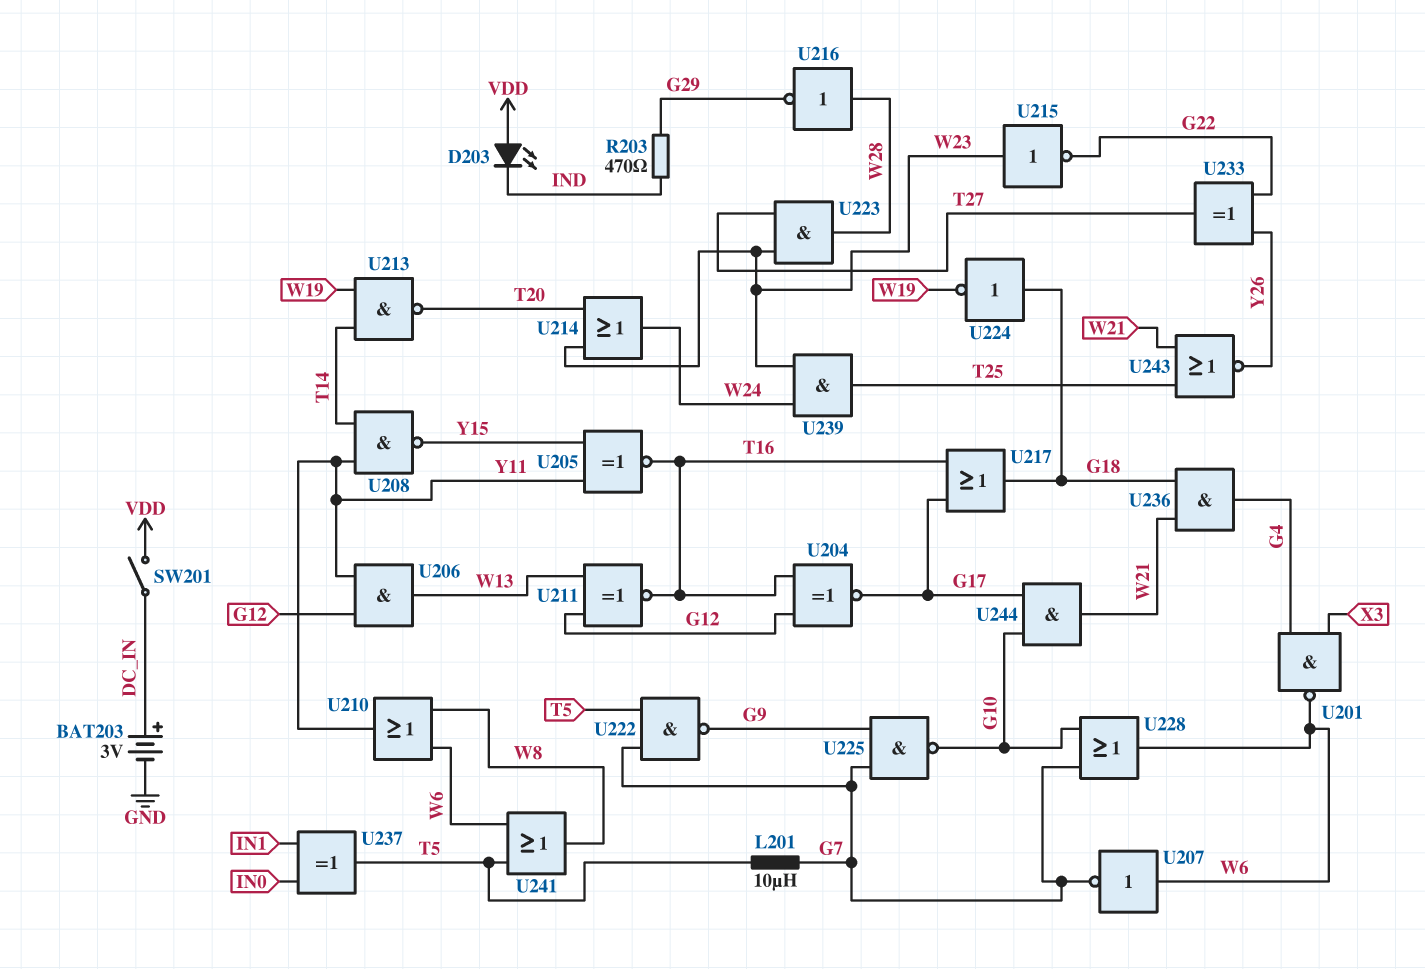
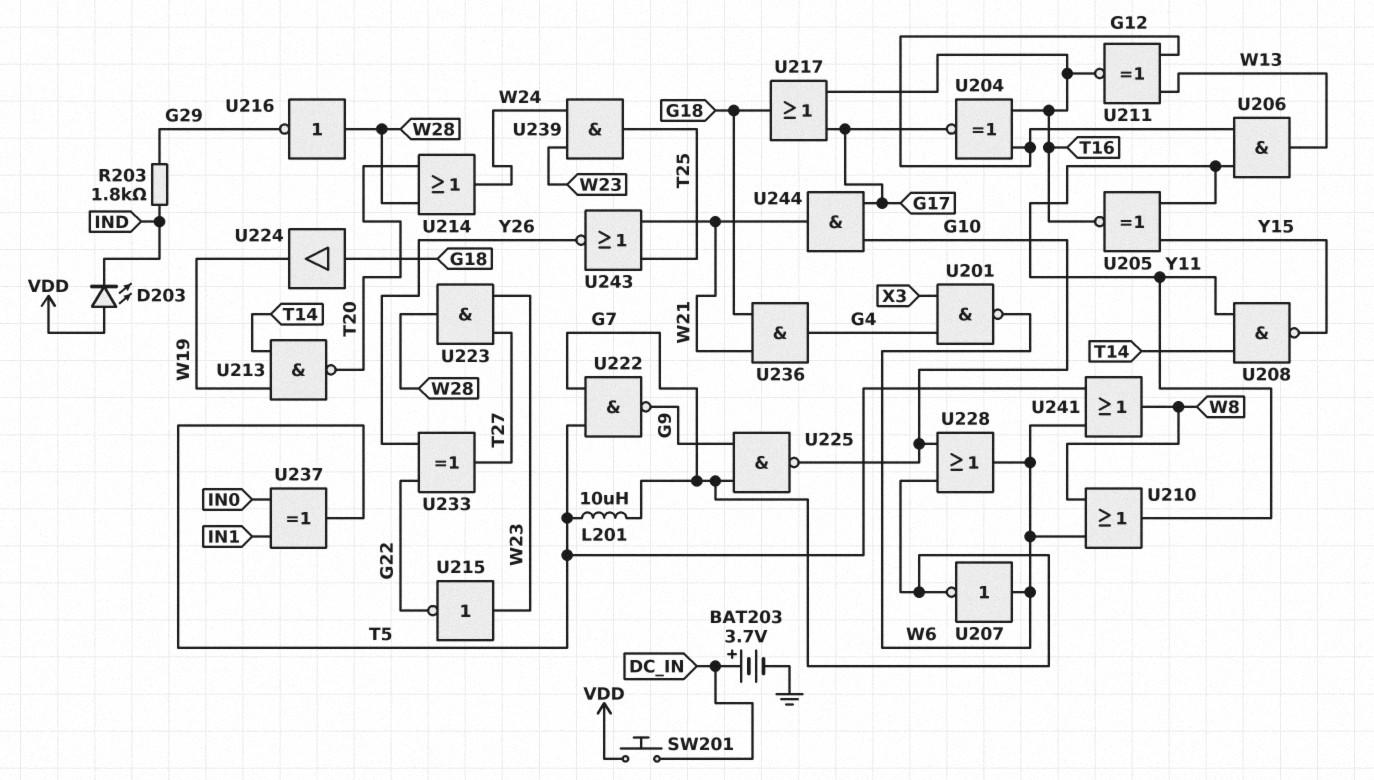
BAT203: 3V (plus DC_IN, minus GND) -> 3.7V (plus DC_IN, minus GND)
R203: 470 (G29, IND) -> 1.8k (G29, IND)
SW201: switch (DC_IN, VDD) -> button (DC_IN, VDD)
U214: OR (in T20, in W23, out W24) -> OR (in T20, in W28, out W24)
U224: NOT (in G18, out W19) -> buffer (in G18, out W19)

